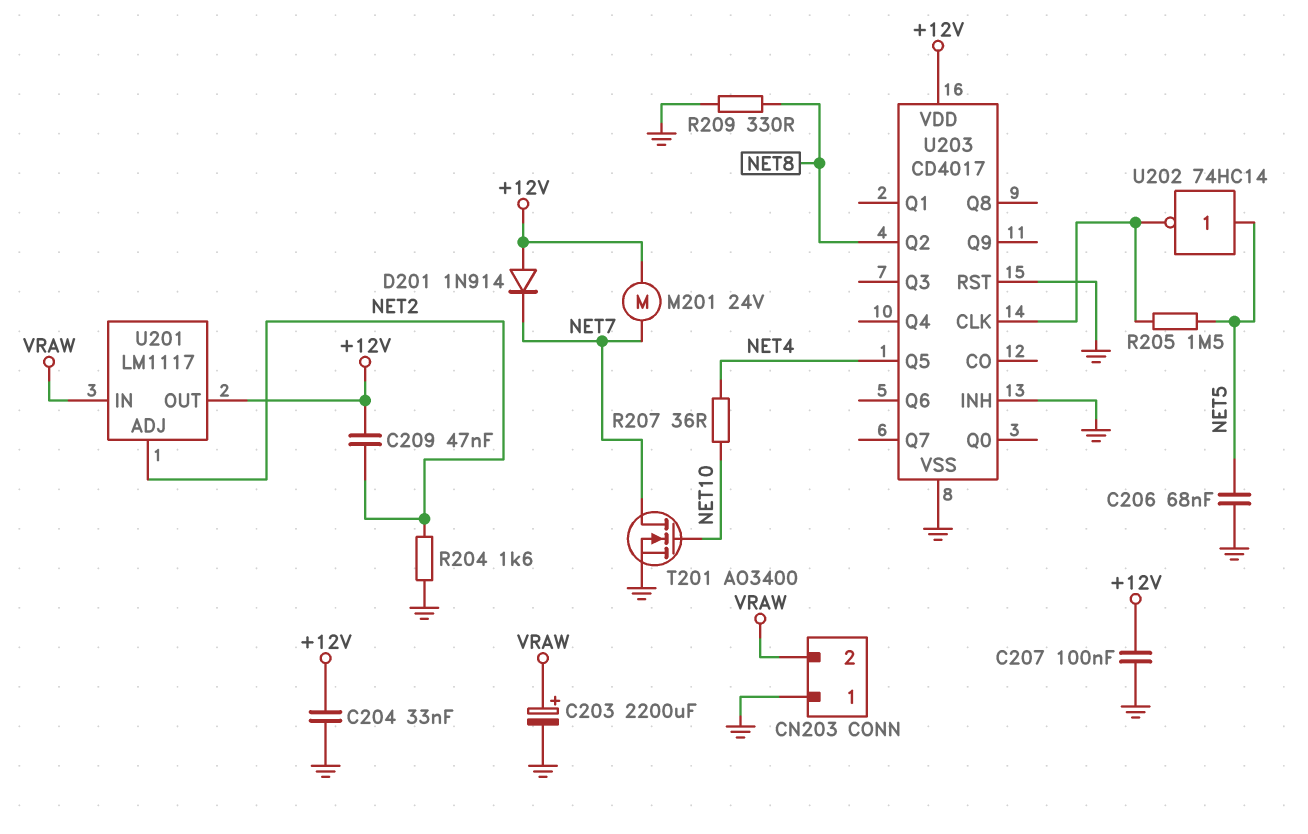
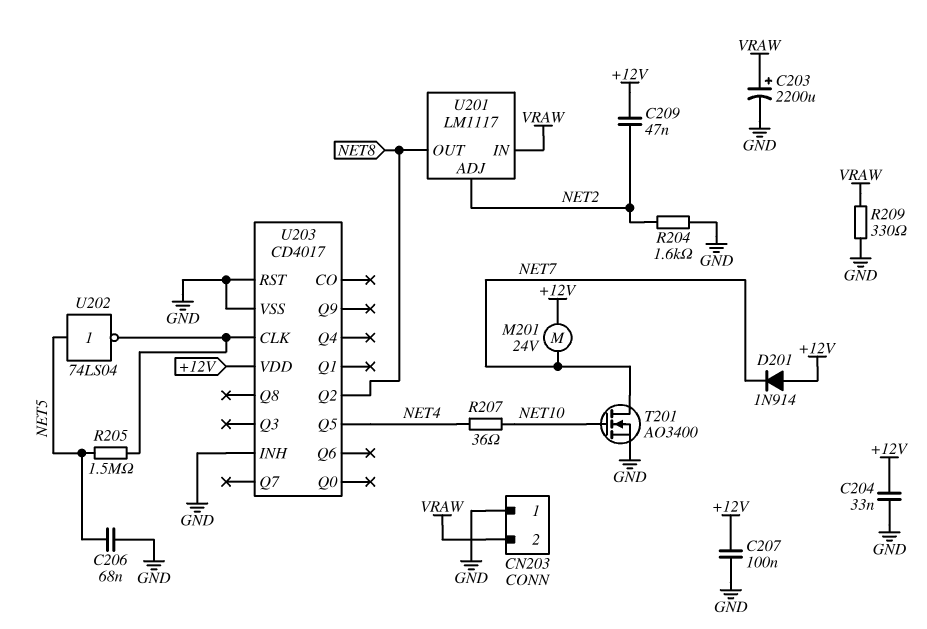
R209: 330 (GND, NET8) -> 330 (GND, VRAW)
U201 pin OUT: +12V -> NET8
U202: NOT 74HC14 (in NET5, out U203/CLK) -> NOT 74LS04 (in NET5, out U203/CLK)

